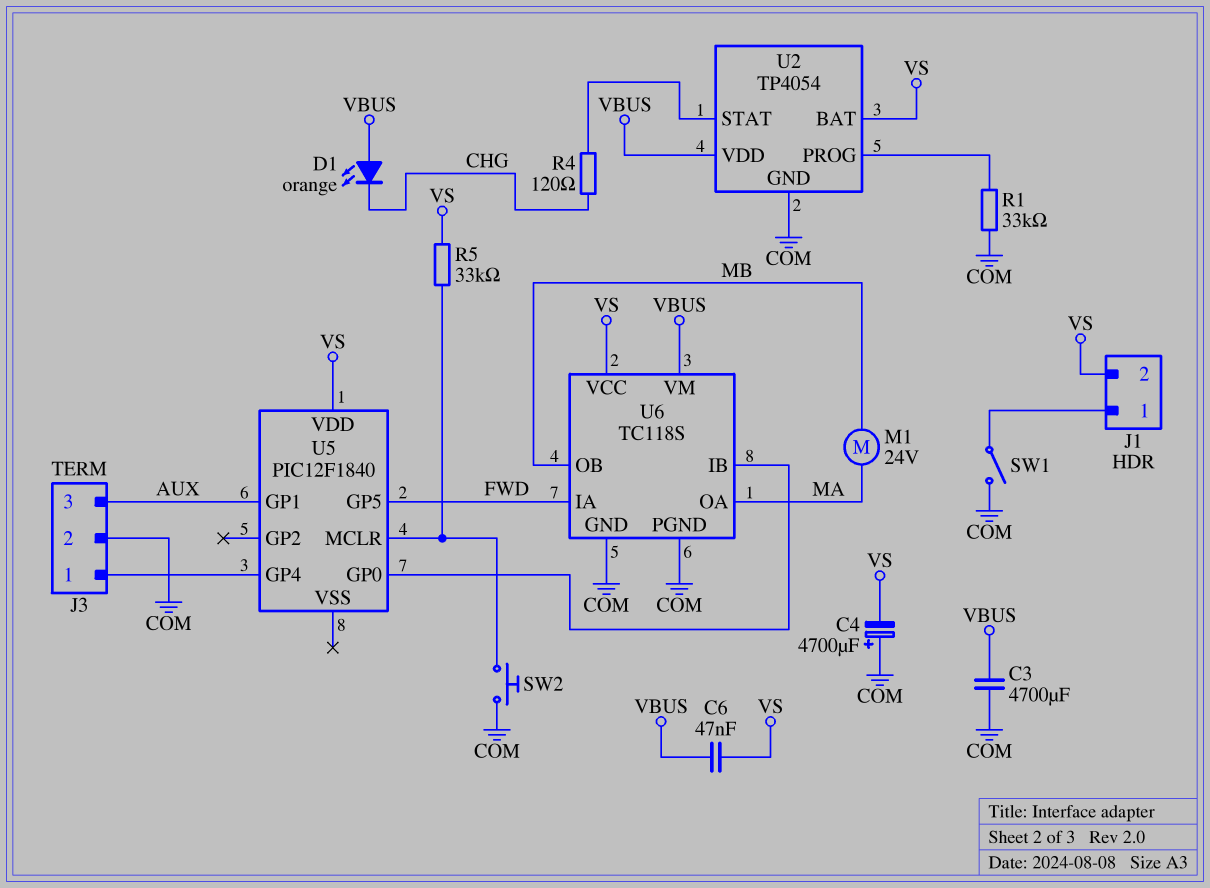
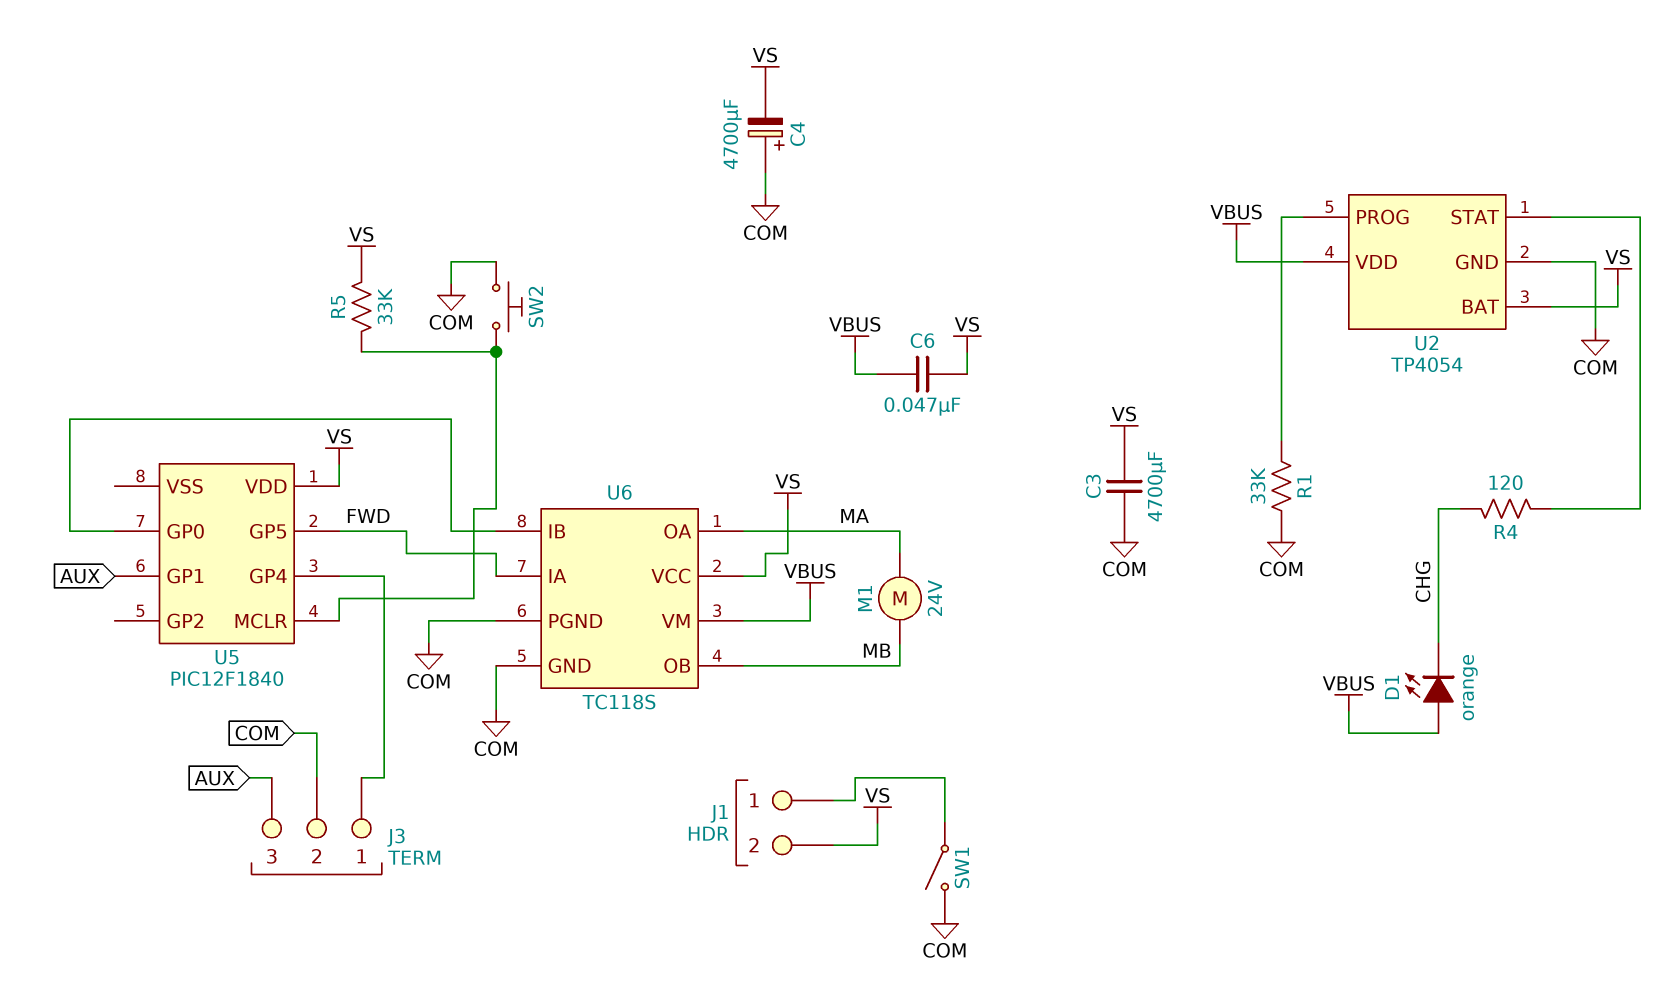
C3: 4700uF (COM, VBUS) -> 4700uF (COM, VS)

